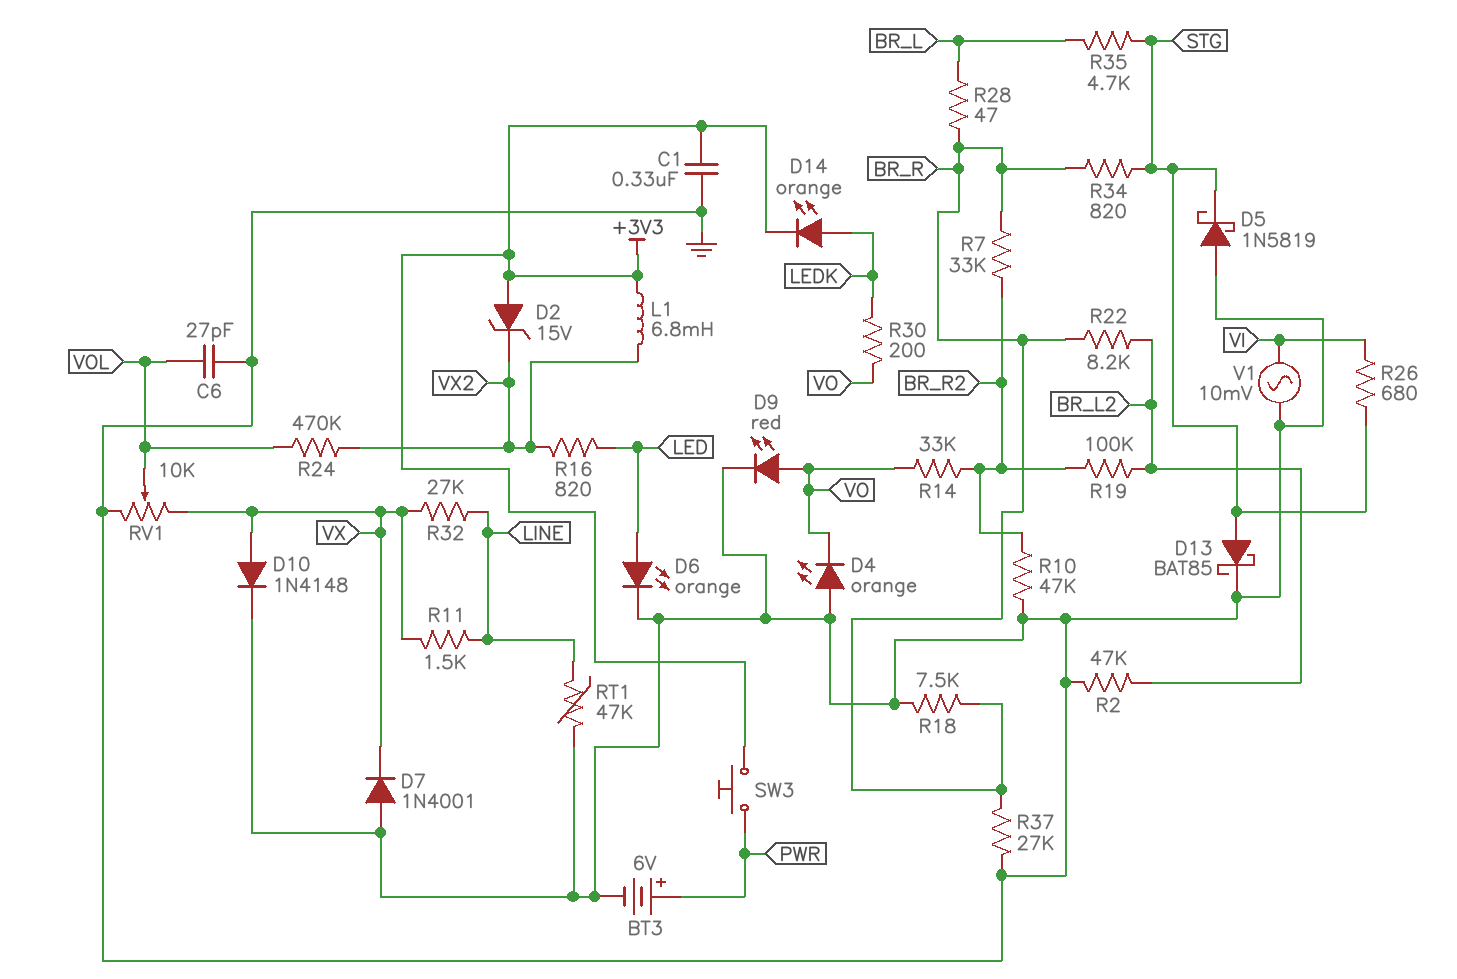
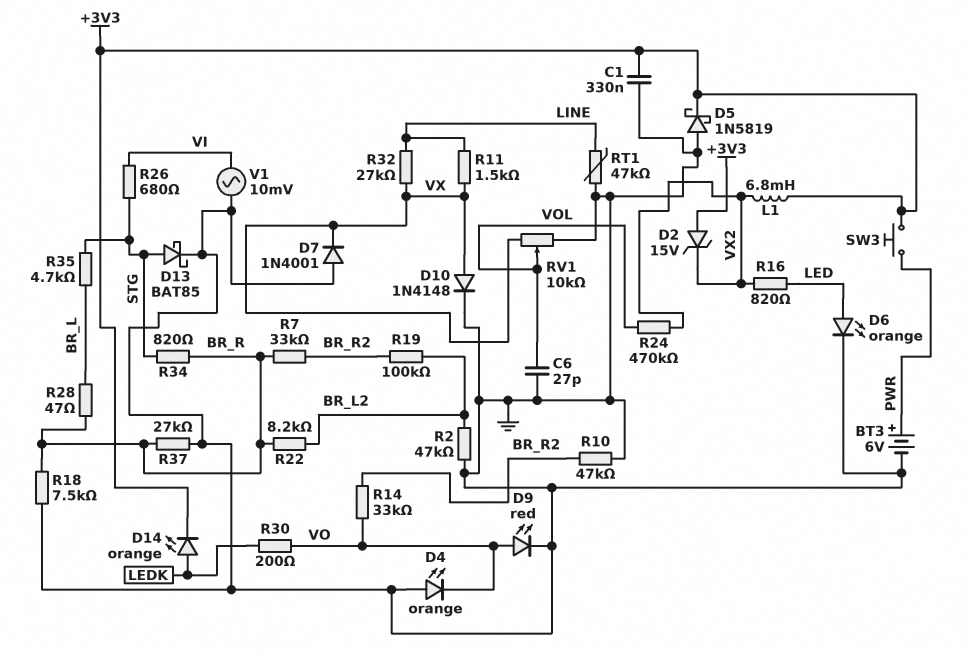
D5: schottky 1N5819 (A GND, K STG) -> schottky 1N5819 (A GND, K +3V3)

